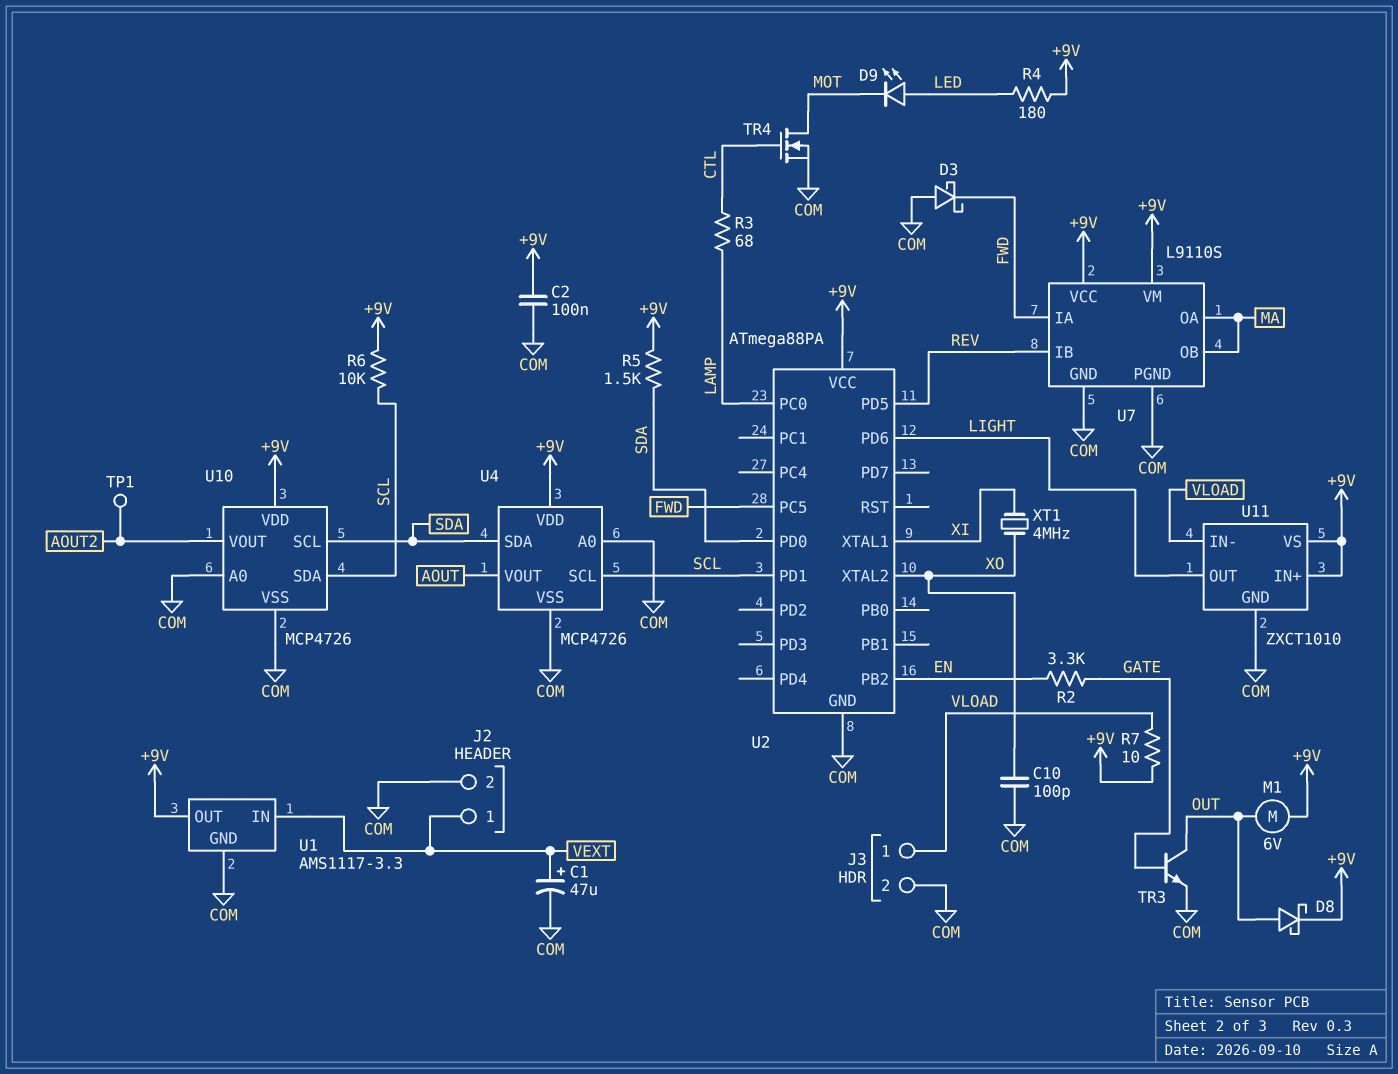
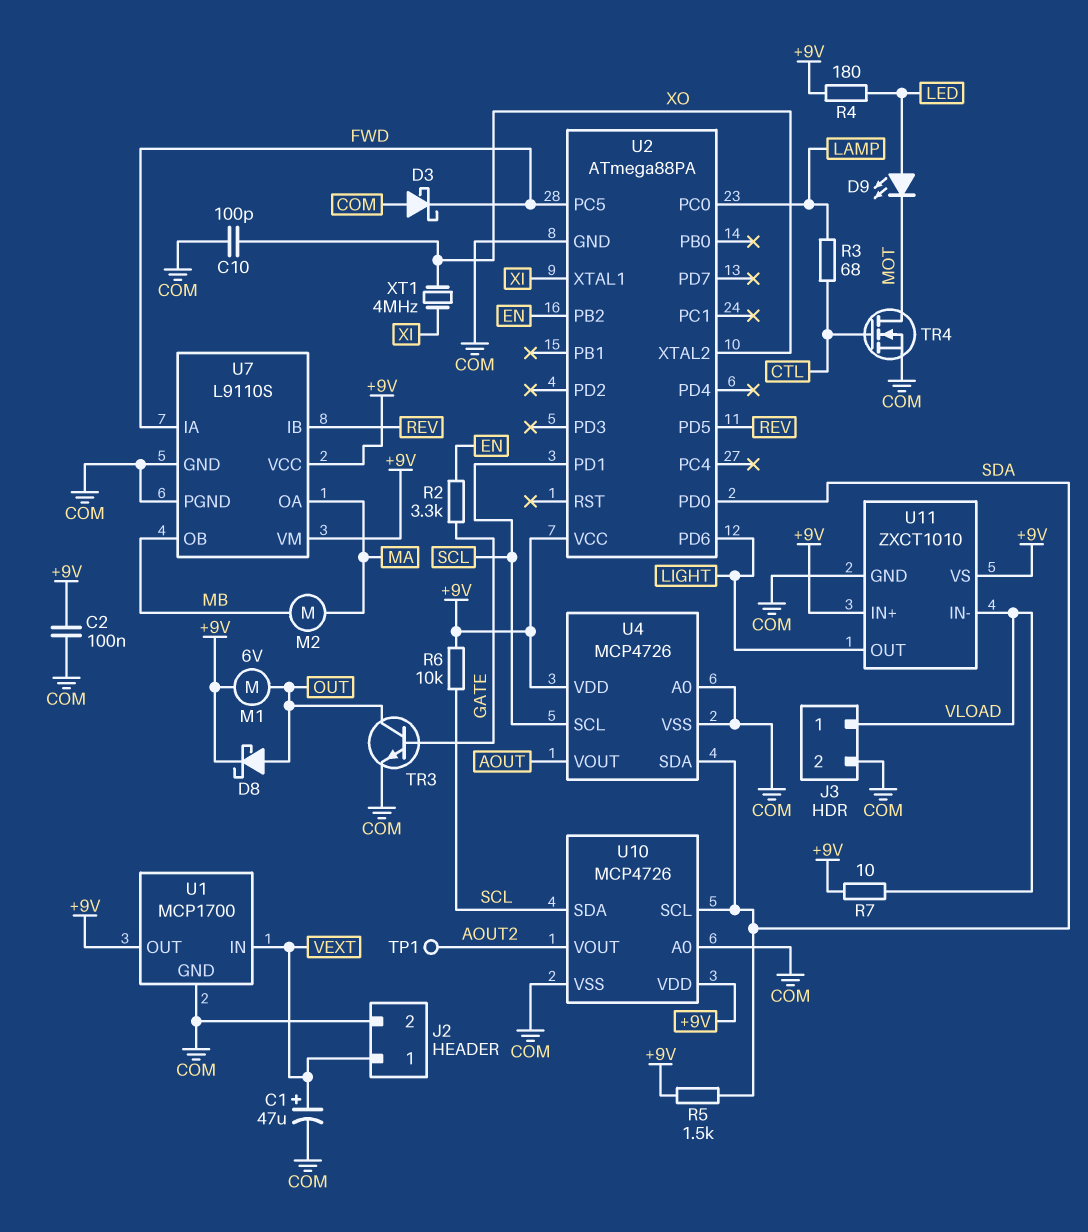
M2: none -> motor (MA, MB)
U1: AMS1117-3.3 -> MCP1700
U7 pin OB: MA -> MB

